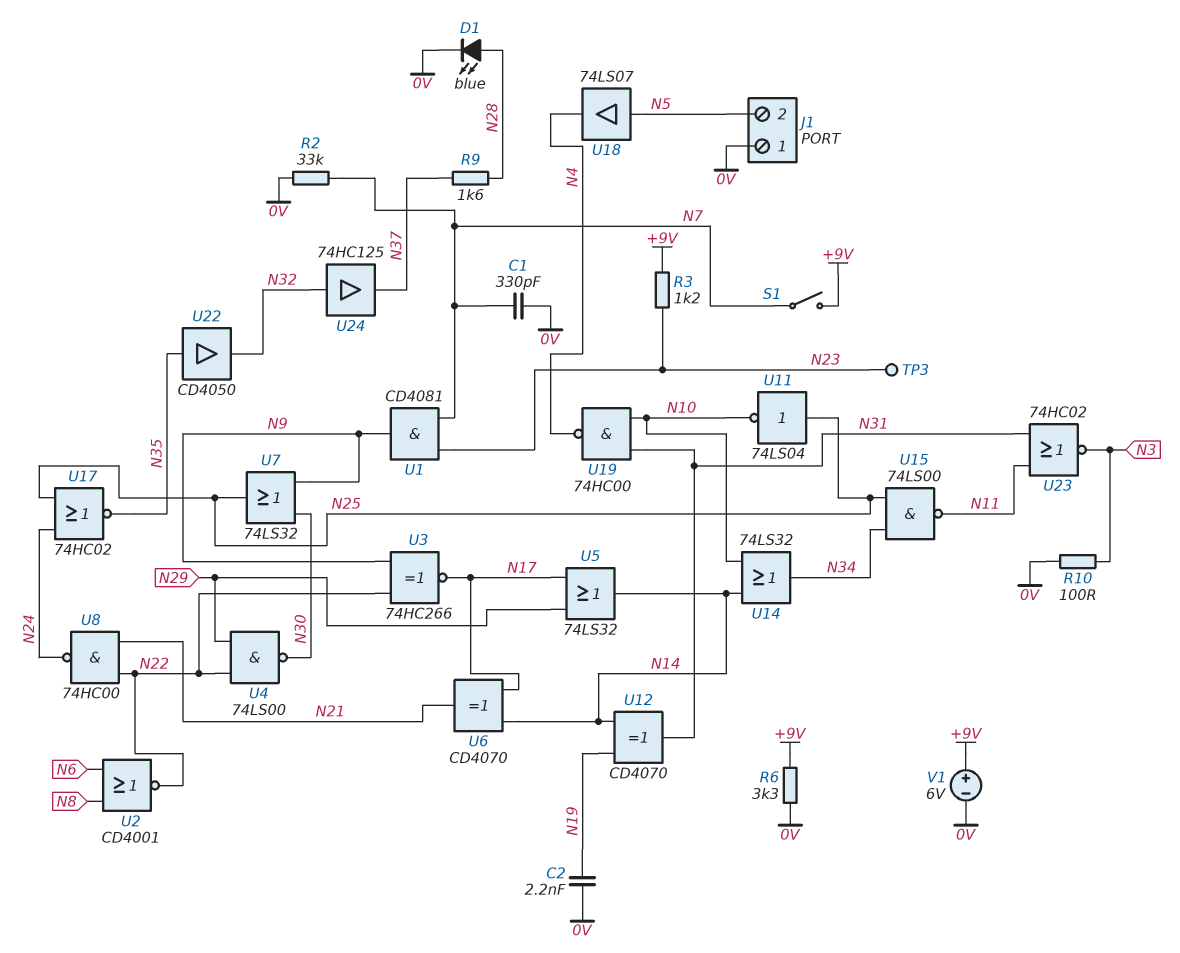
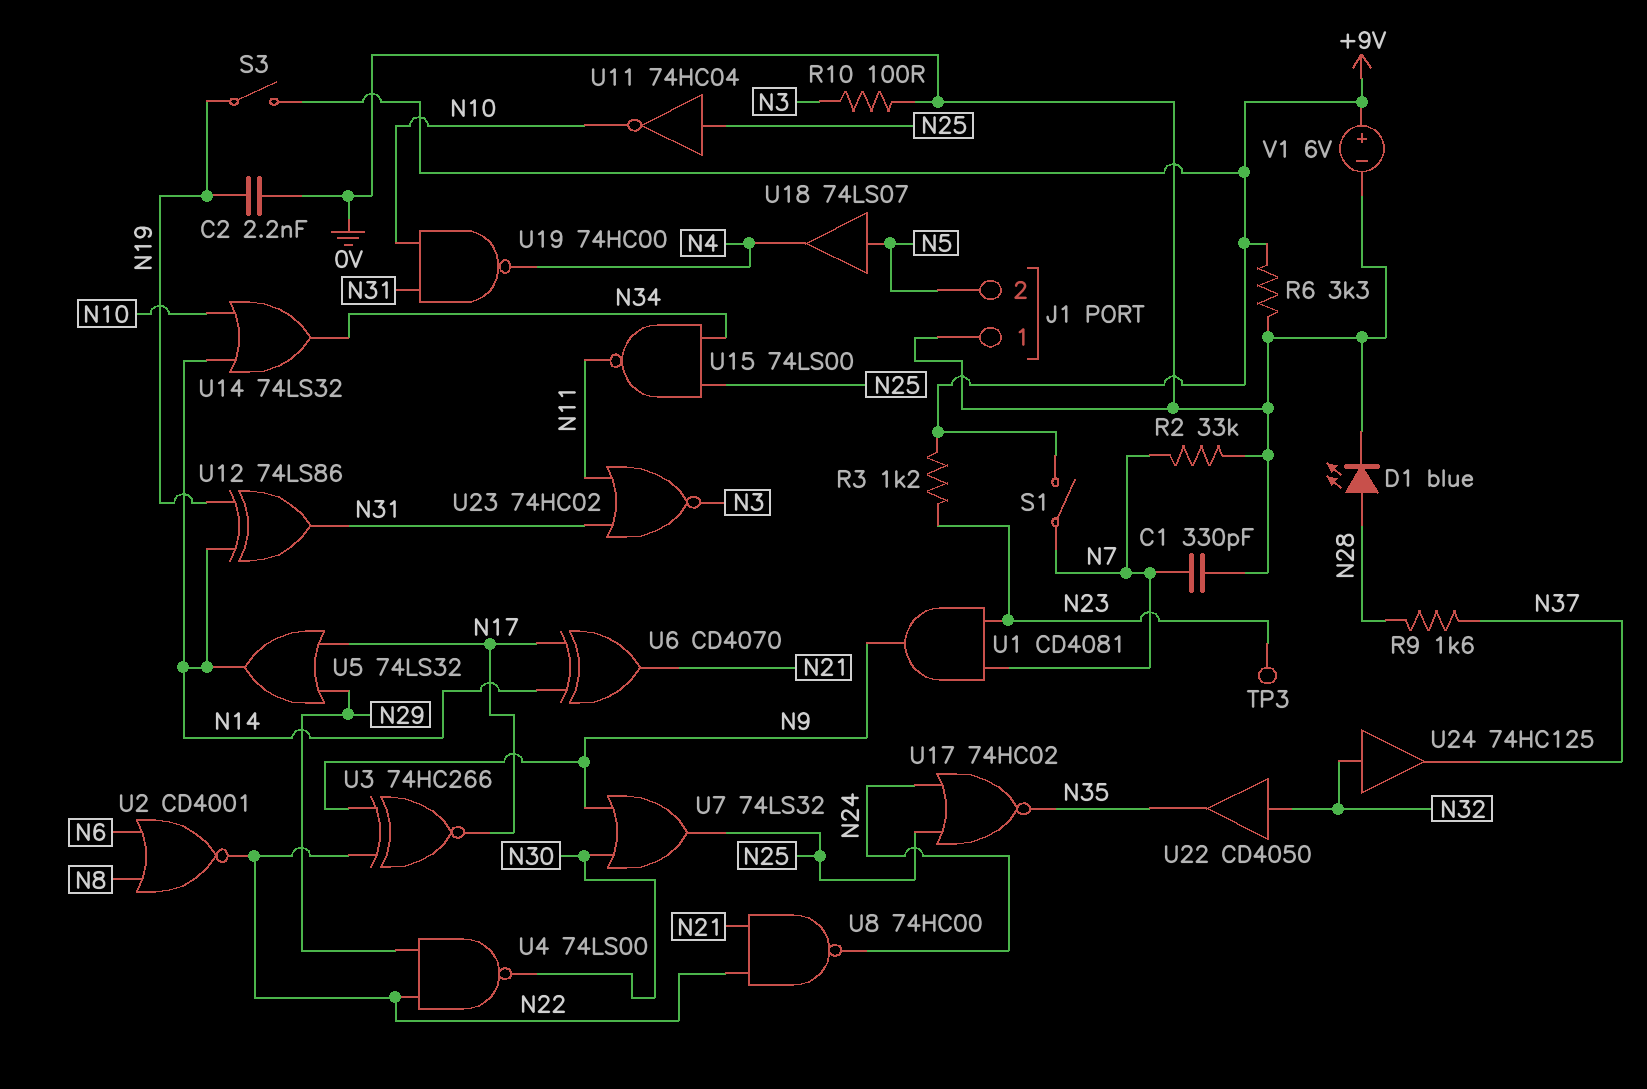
S3: none -> switch (+9V, N19)
U11: NOT 74LS04 (in N25, out N10) -> NOT 74HC04 (in N25, out N10)
U12: XOR CD4070 (in N14, in N19, out N31) -> XOR 74LS86 (in N14, in N19, out N31)
U22: buffer CD4050 (in N35, out N32) -> buffer CD4050 (in N32, out N35)

